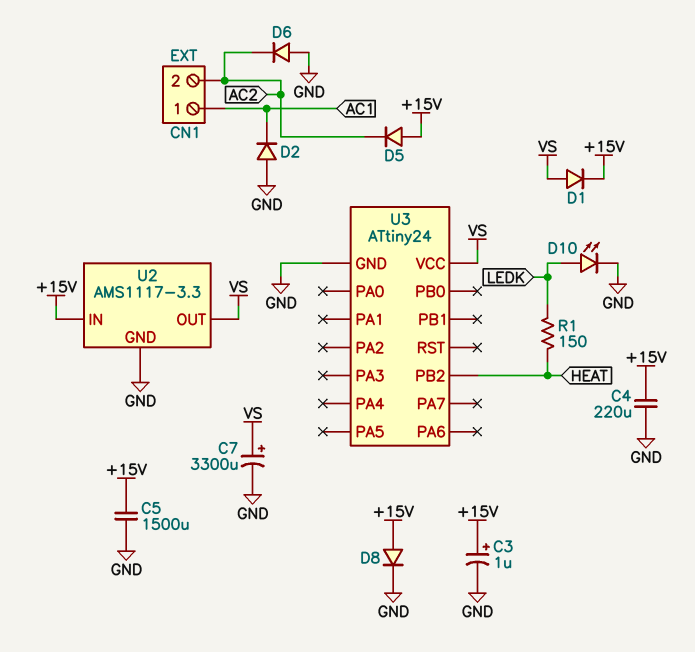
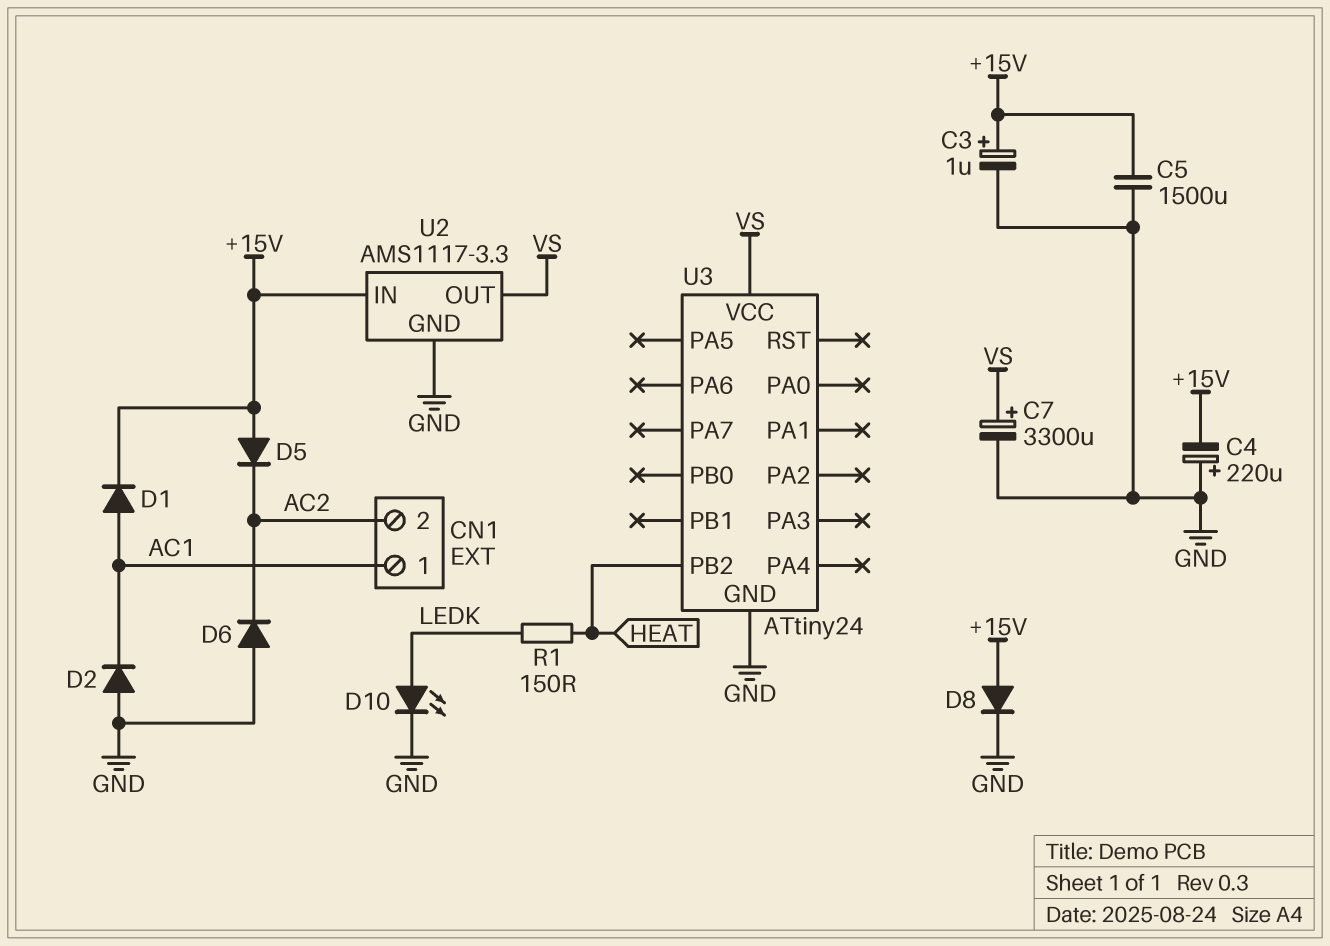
C4: 220uF (+15V, GND) -> 220uF (plus GND, minus +15V)
D1: diode (A VS, K +15V) -> diode (A AC1, K +15V)

